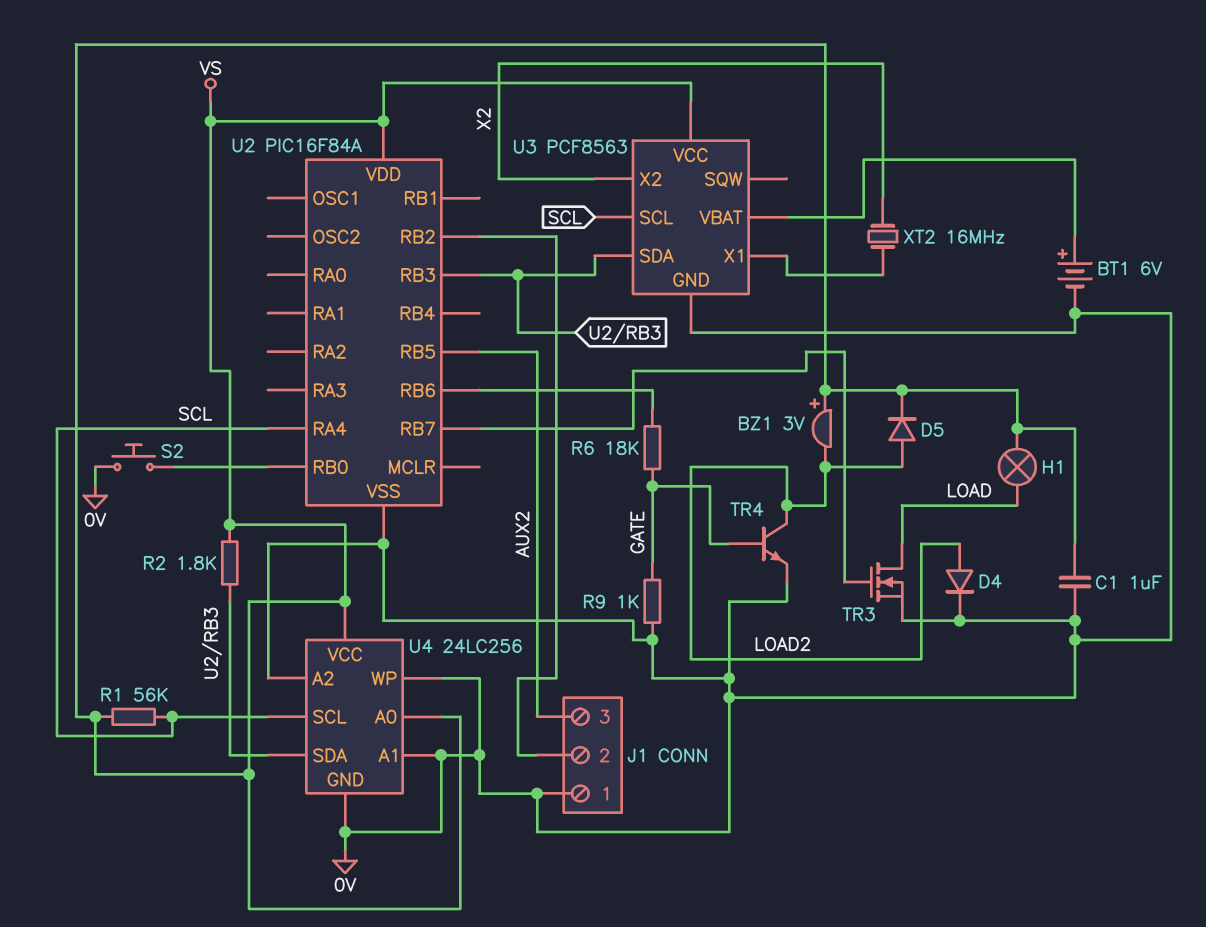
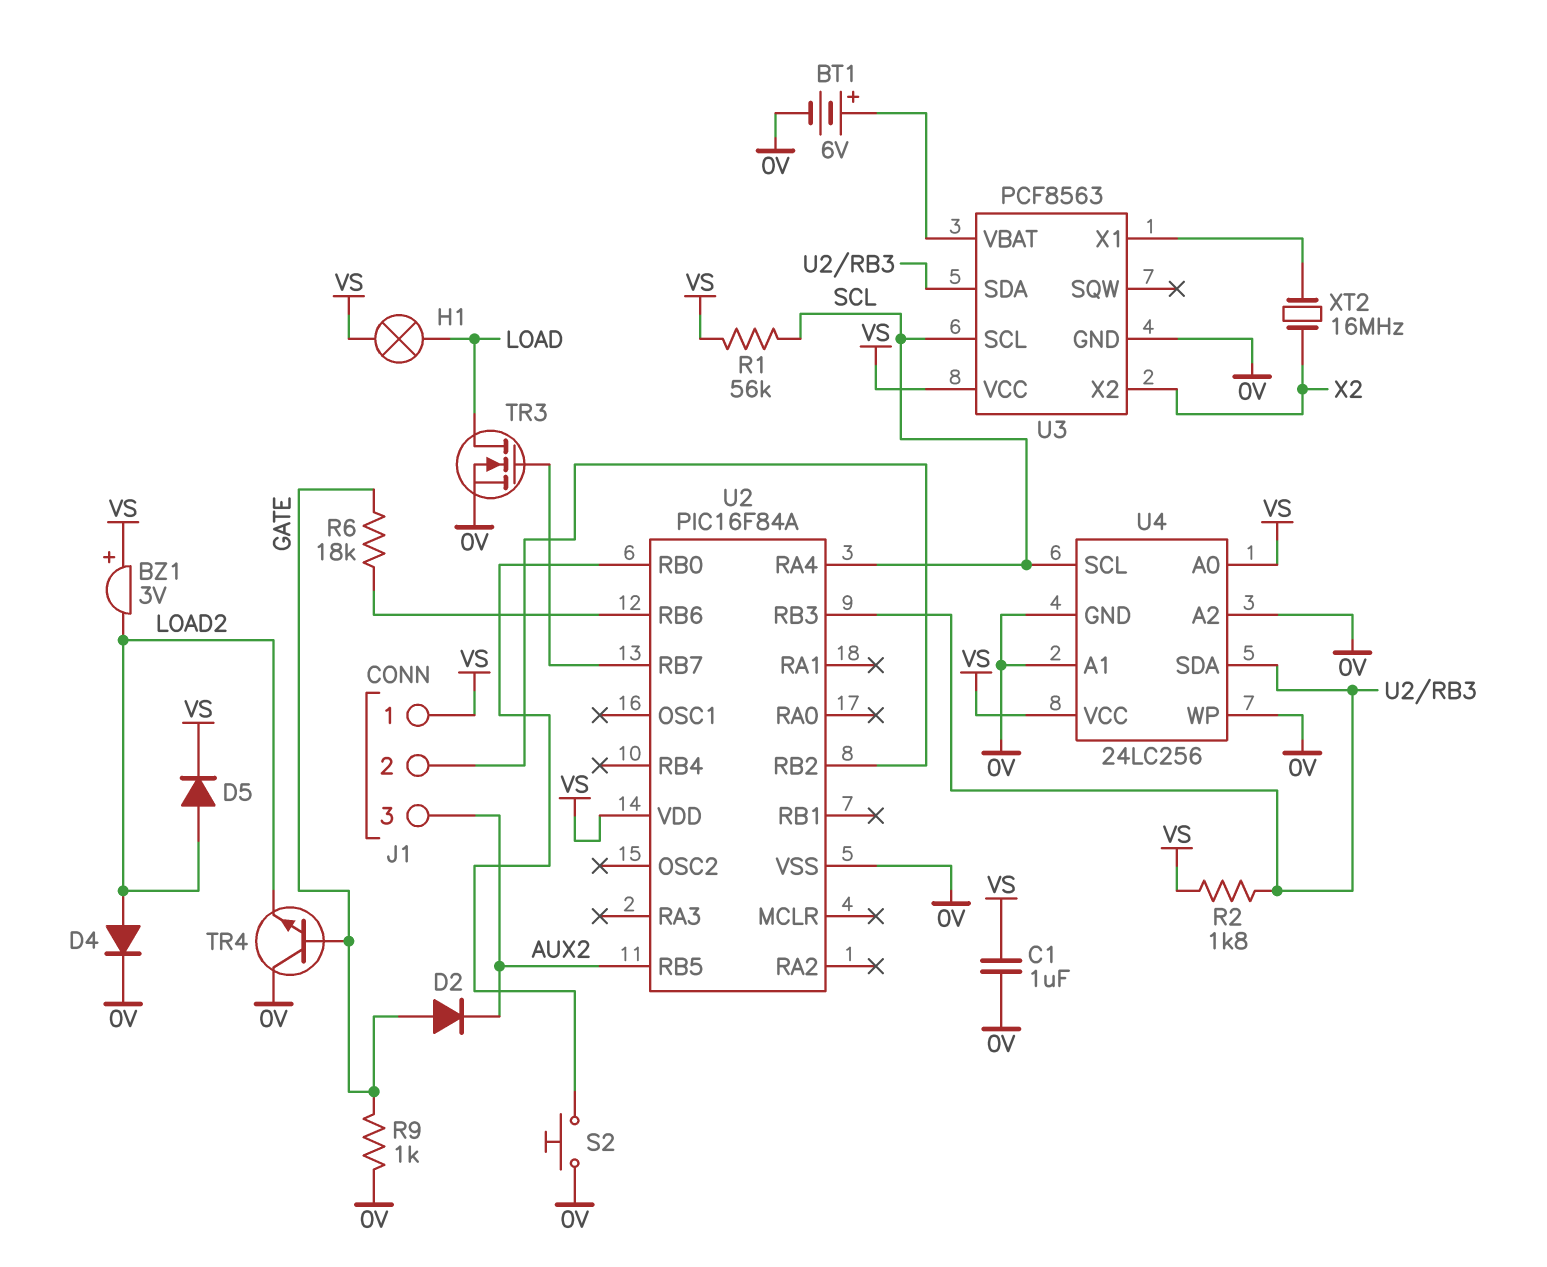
D2: none -> diode (A GATE, K AUX2)
J1 pin 1: 0V -> VS
TR4: NPN (B GATE, C LOAD2, E 0V) -> NPN (B GATE, C 0V, E LOAD2)

